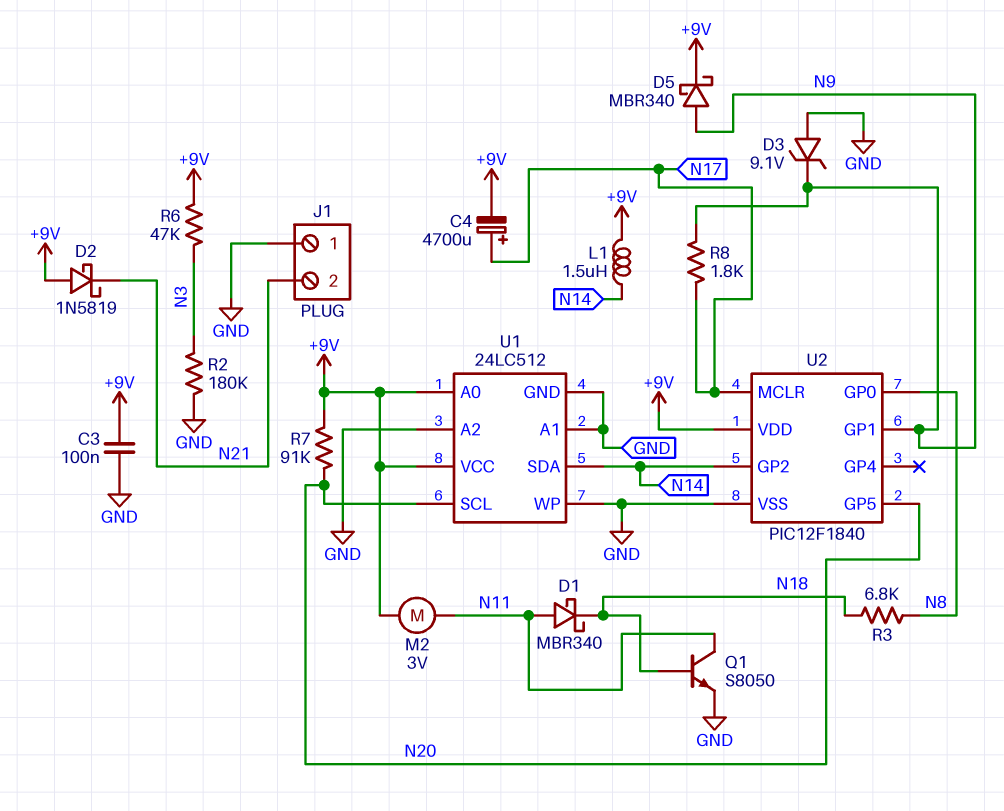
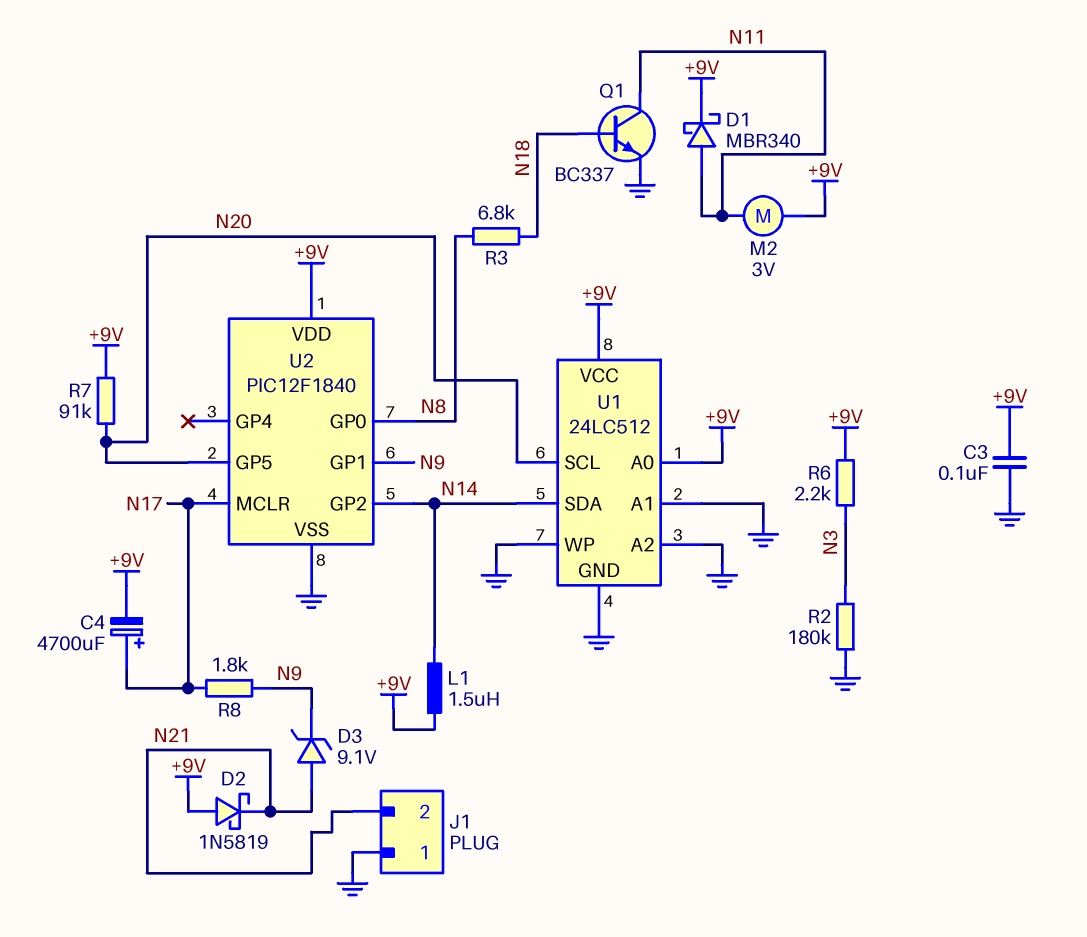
D1: schottky MBR340 (A N11, K N18) -> schottky MBR340 (A N11, K +9V)
D3: zener 9.1V (A GND, K N9) -> zener 9.1V (A N21, K N9)
D5: schottky MBR340 (A N9, K +9V) -> none
Q1: NPN S8050 (B N18, C N11, E GND) -> NPN BC337 (B N18, C N11, E GND)
R6: 47k (+9V, N3) -> 2.2k (+9V, N3)

